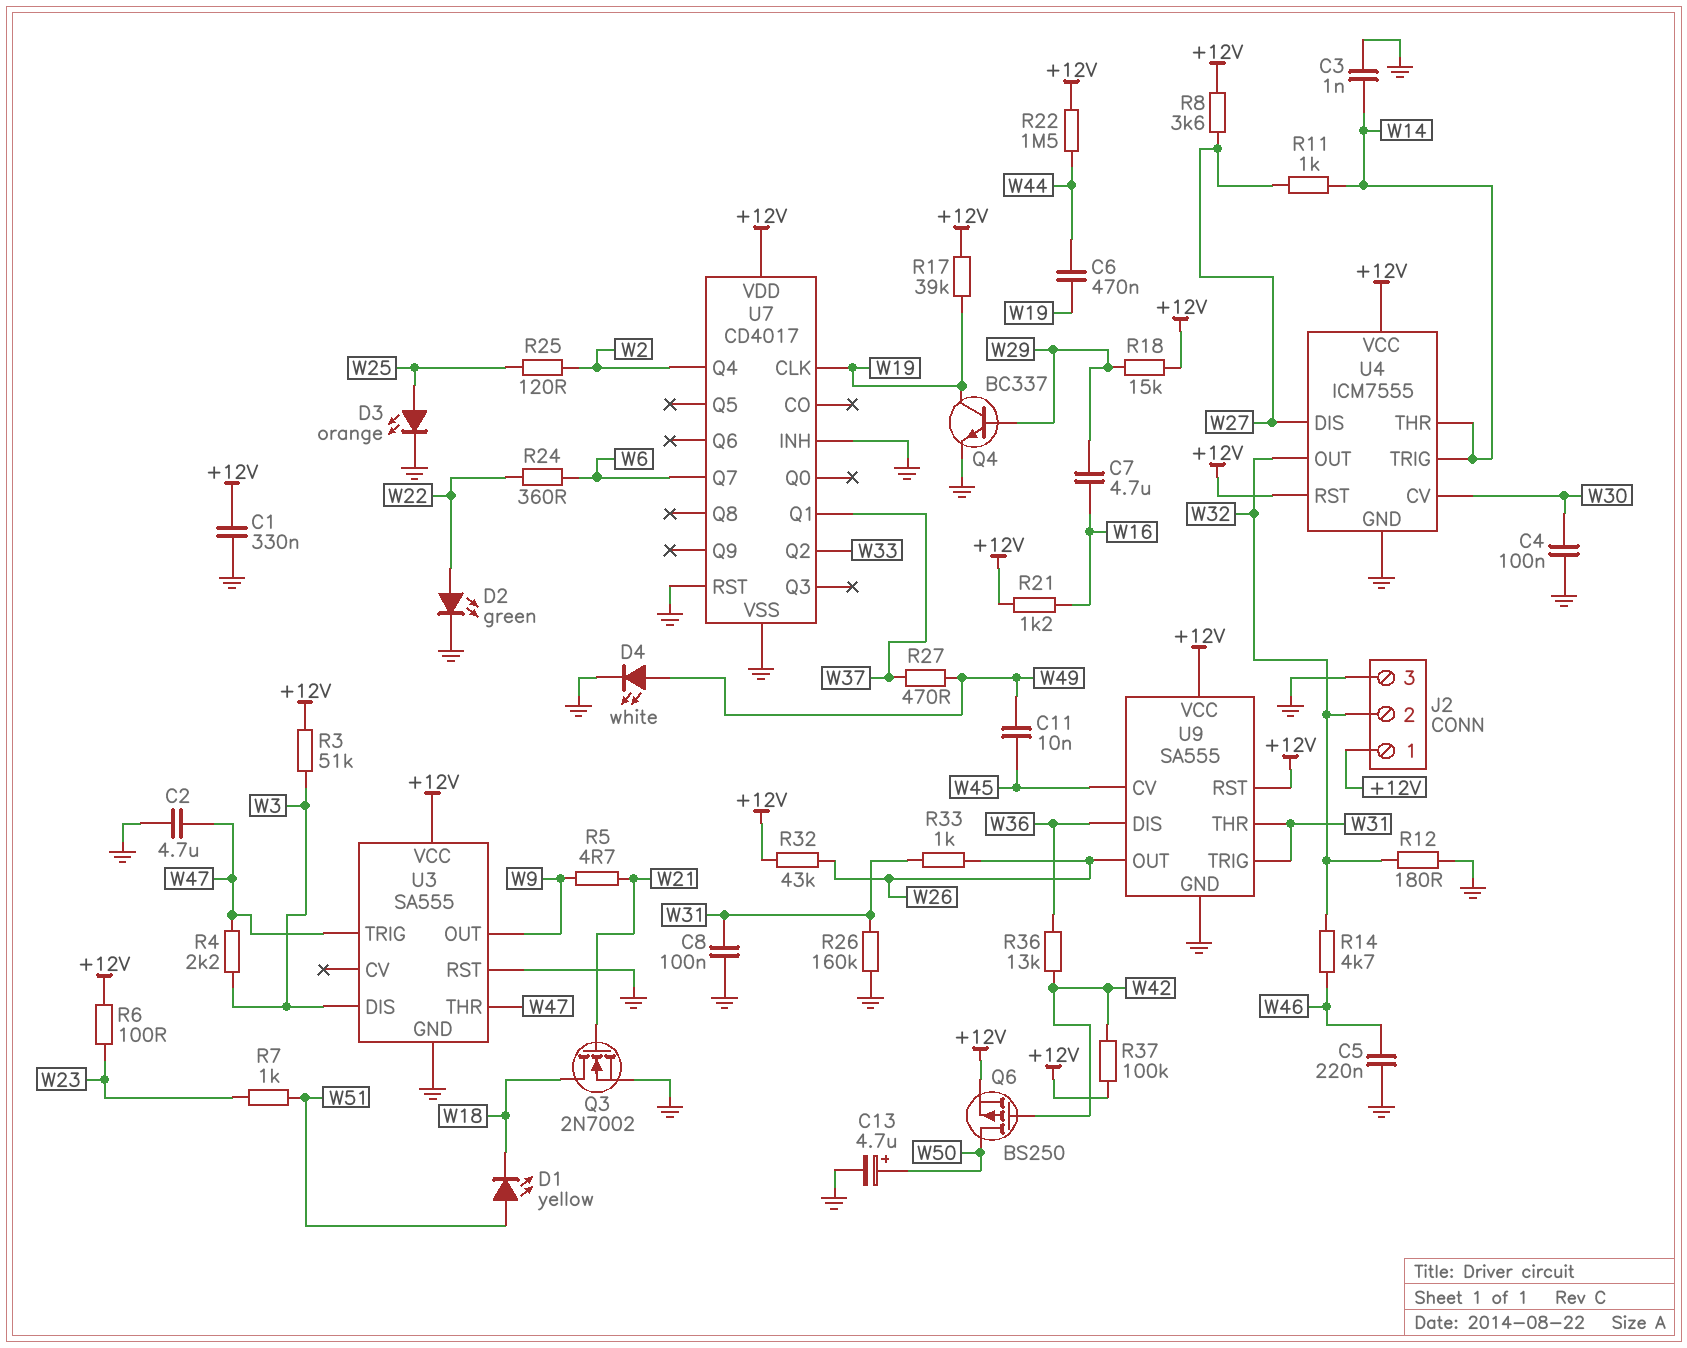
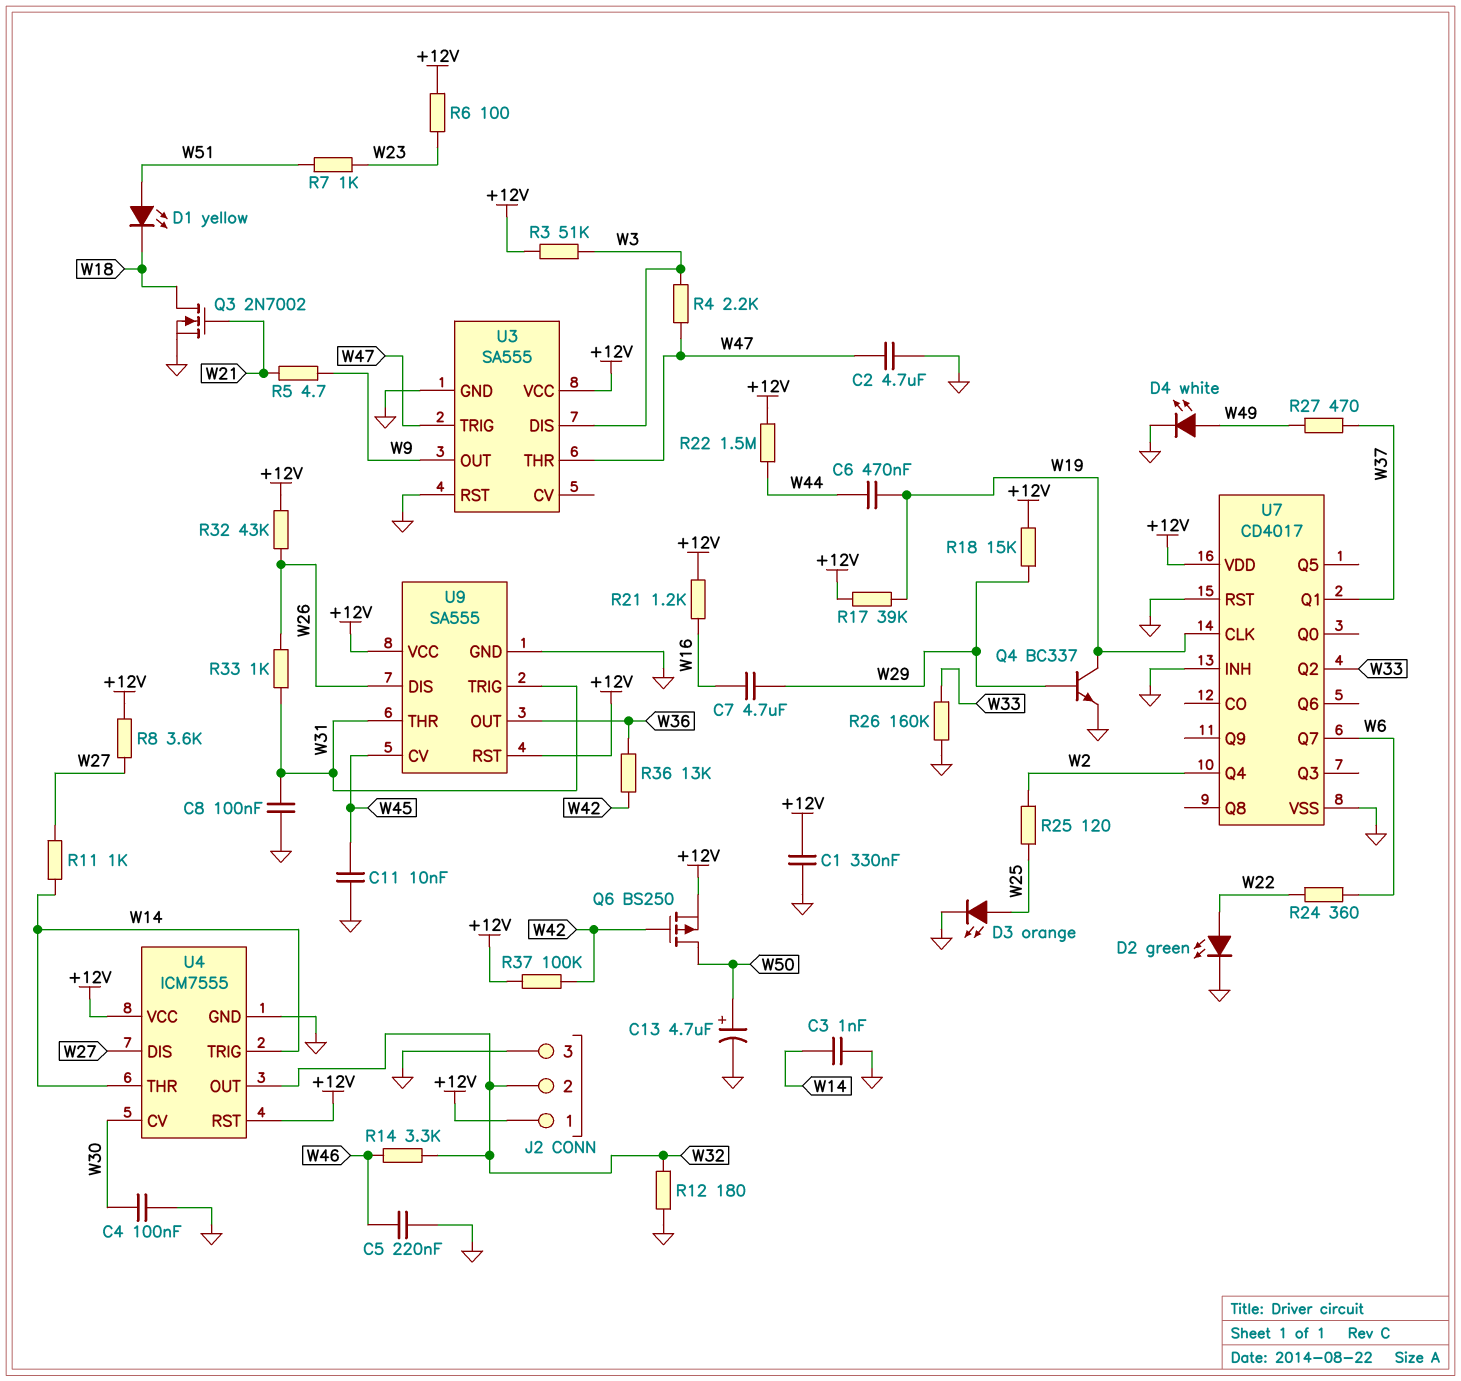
C11: 10nF (W45, W49) -> 10nF (GND, W45)
R14: 4.7k (W32, W46) -> 3.3k (W32, W46)
R26: 160k (GND, W31) -> 160k (GND, W33)
U9 pin DIS: W36 -> W26
U9 pin OUT: W26 -> W36

